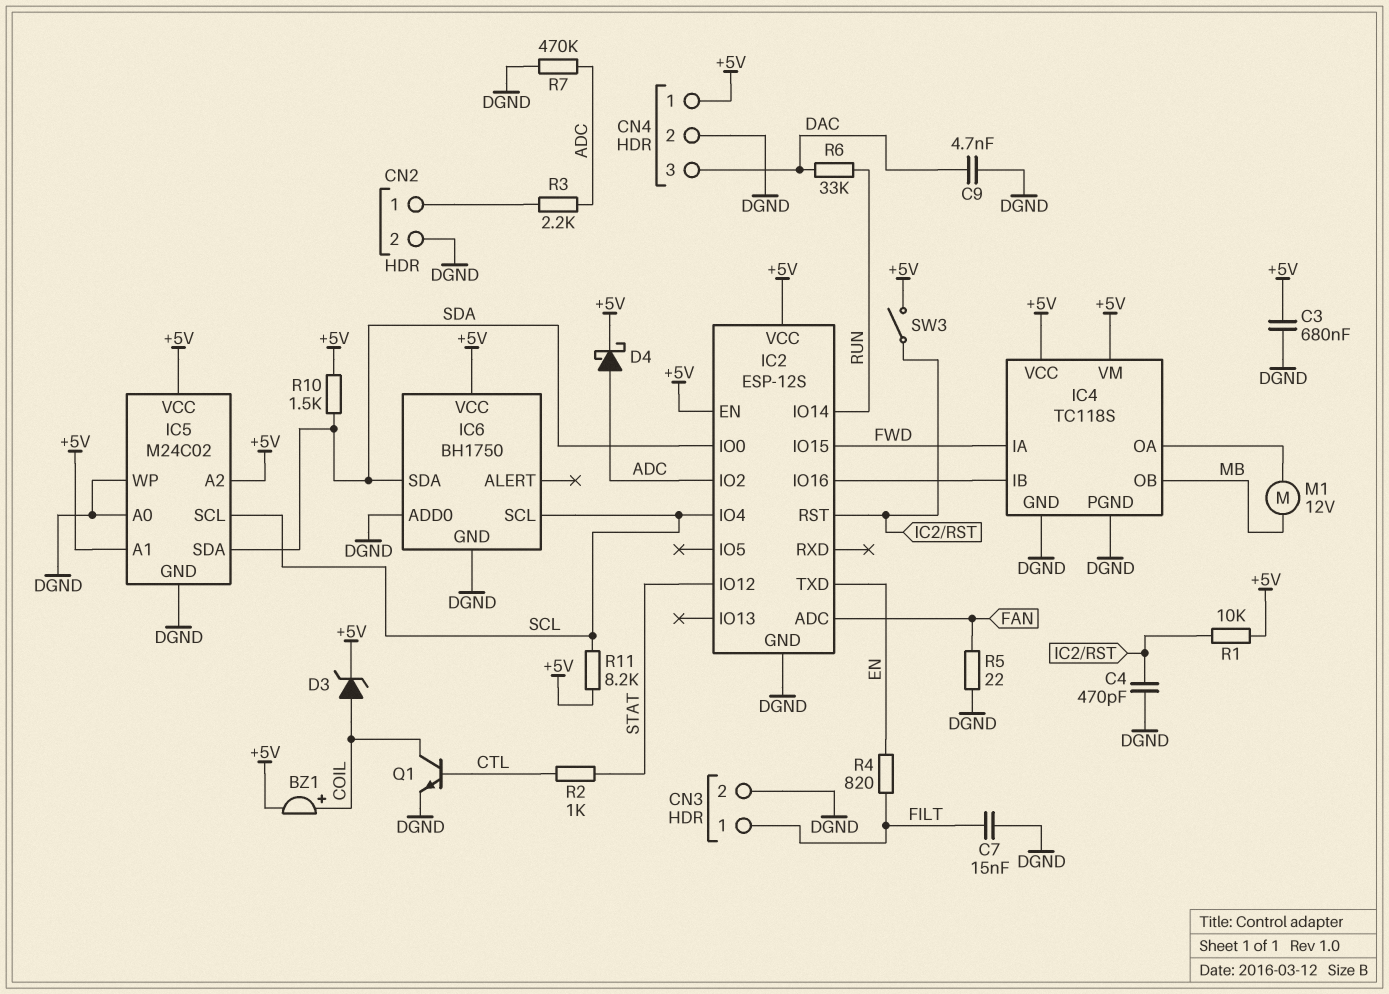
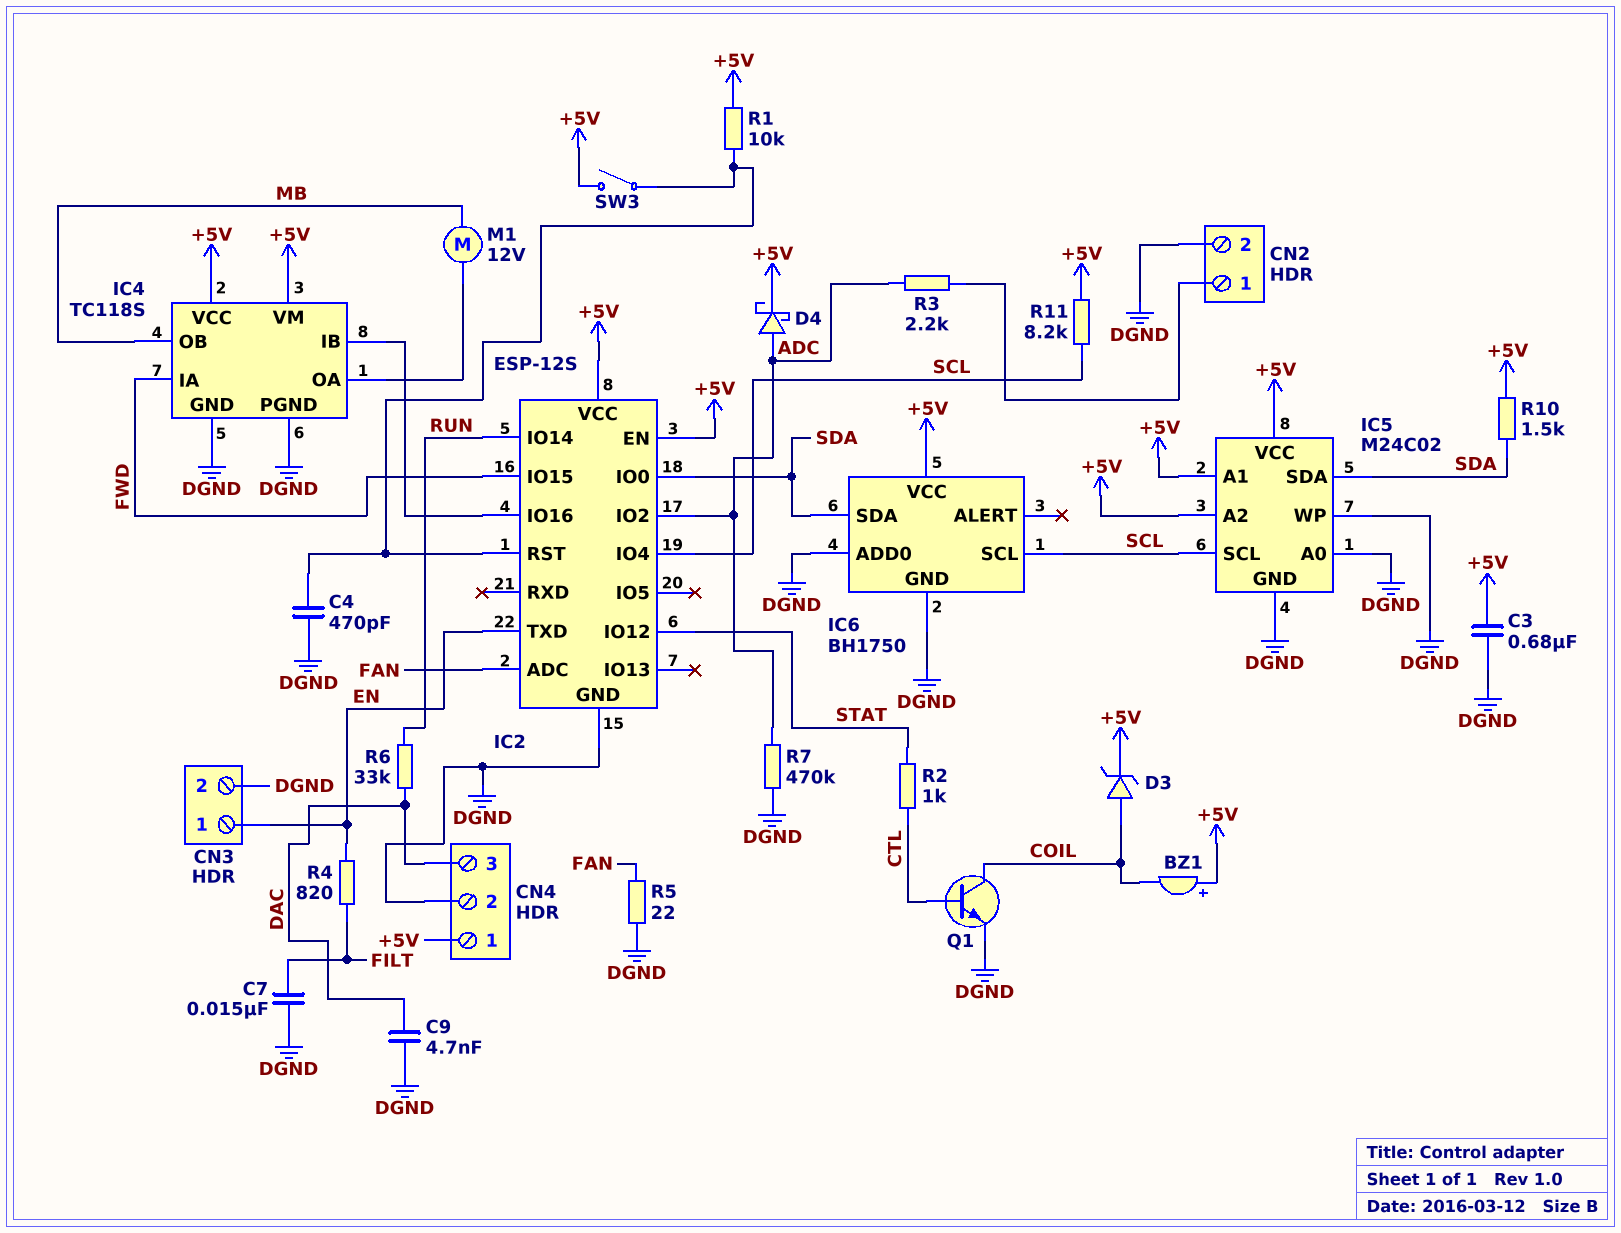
BZ1: buzzer (plus COIL, minus +5V) -> buzzer (plus +5V, minus COIL)
CN3 pin 1: FILT -> EN

